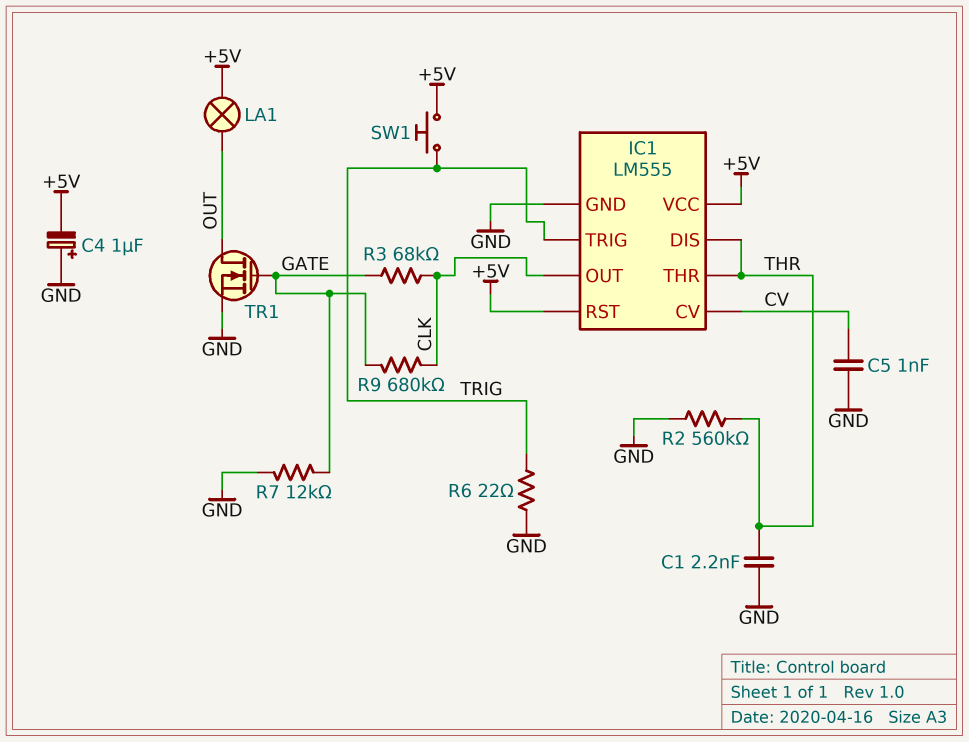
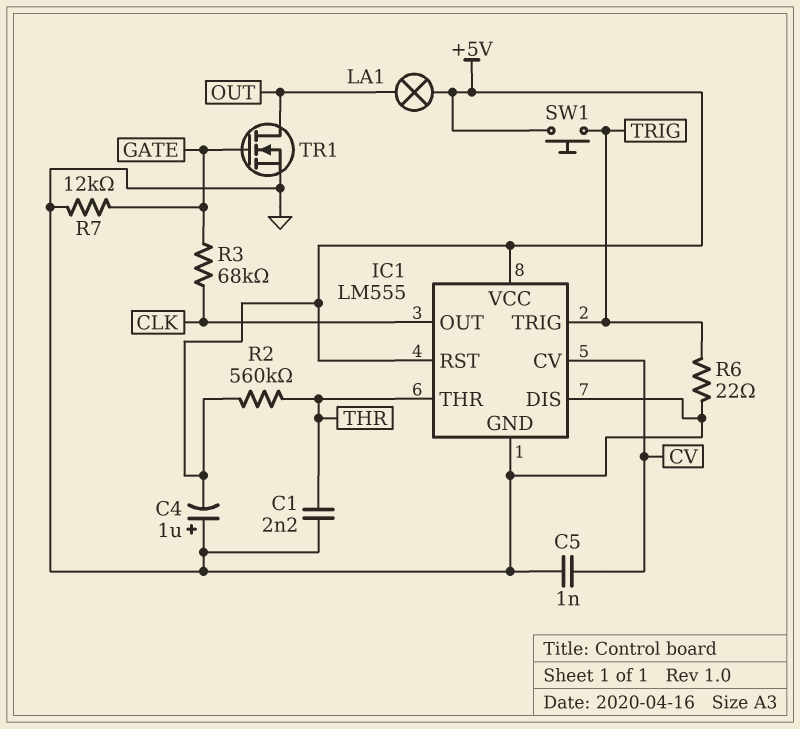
IC1 pin DIS: THR -> GND
R2: 560k (GND, THR) -> 560k (+5V, THR)
R9: 680k (CLK, GATE) -> none

